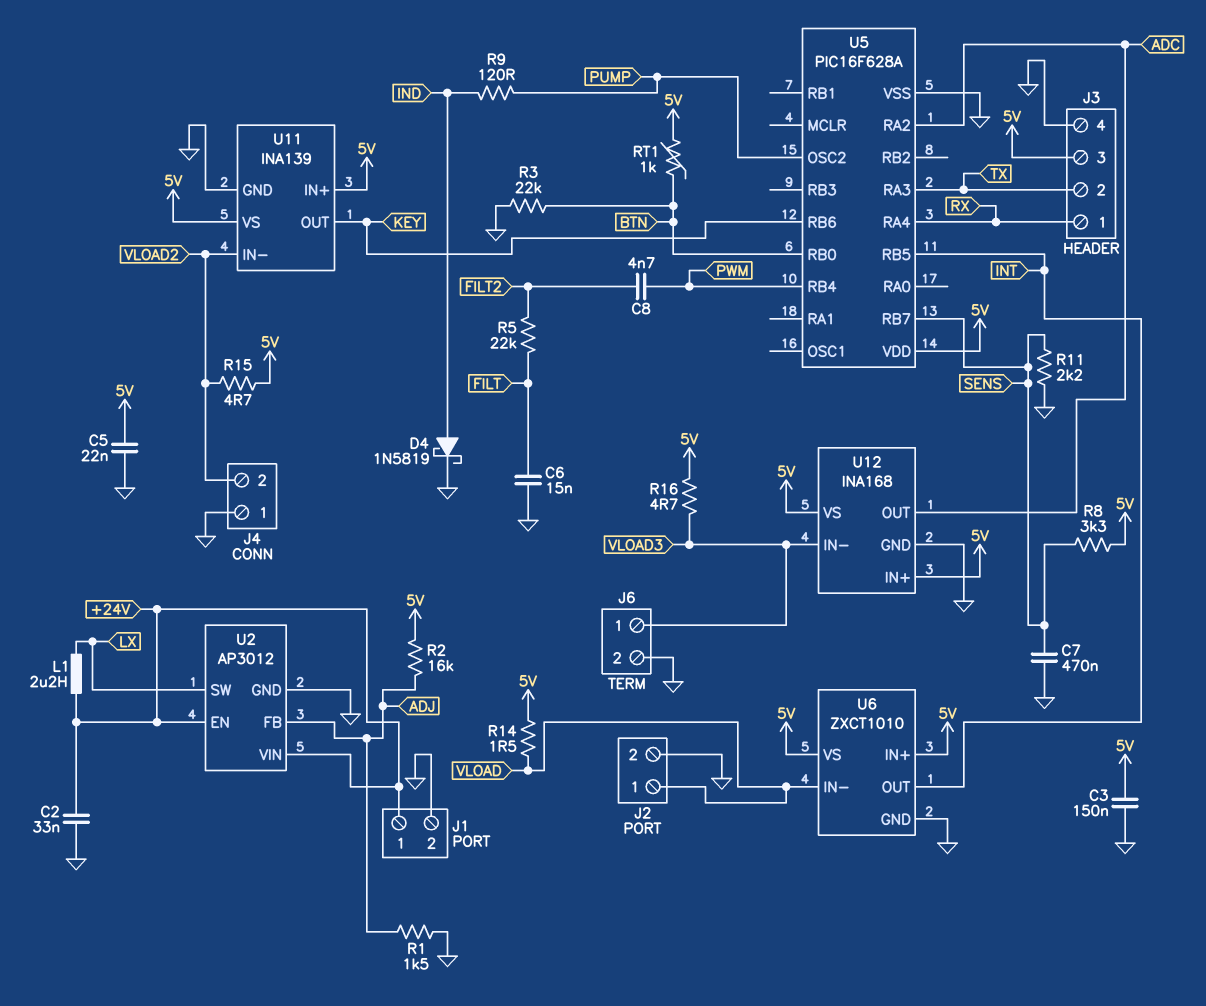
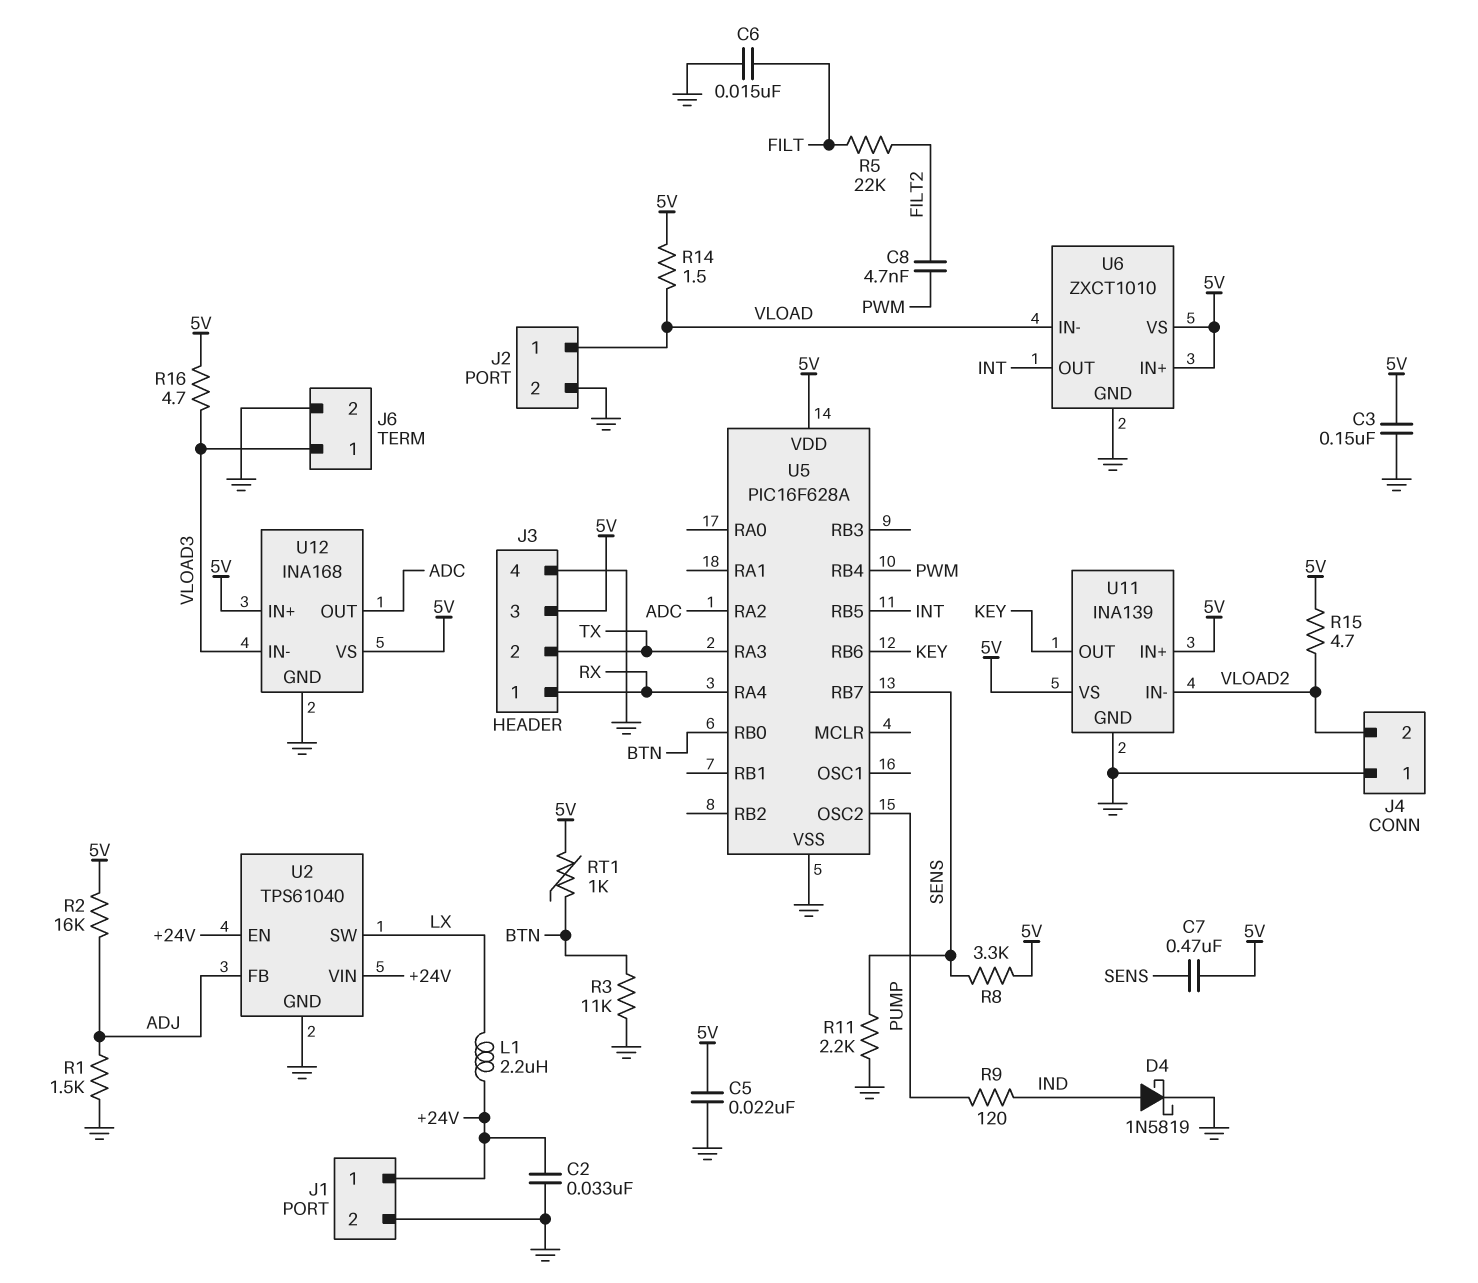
C7: 470nF (GND, SENS) -> 470nF (5V, SENS)
R3: 22k (BTN, GND) -> 11k (BTN, GND)
U2: AP3012 -> TPS61040

